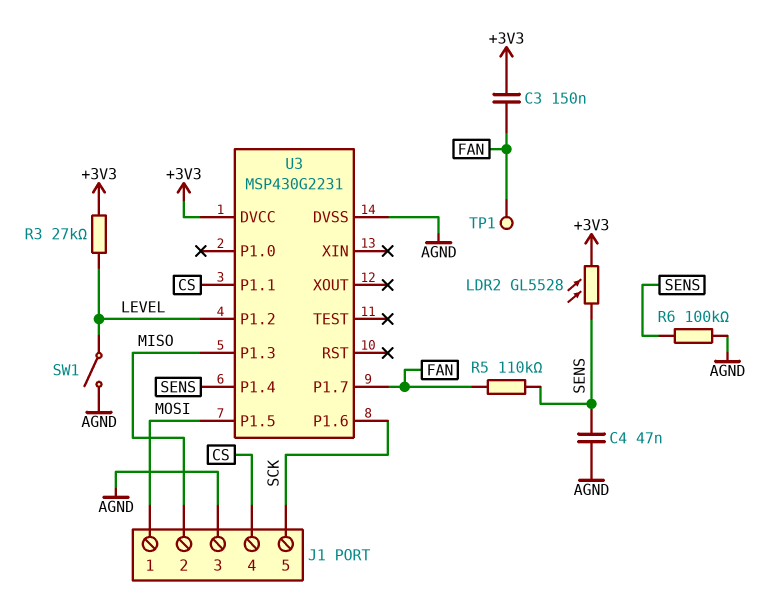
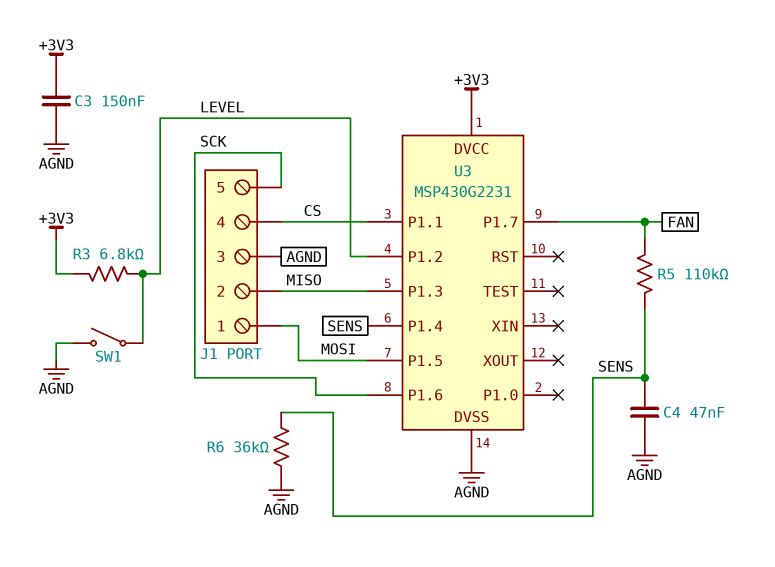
C3: 150nF (+3V3, FAN) -> 150nF (+3V3, AGND)
LDR2: GL5528 (+3V3, SENS) -> none
R3: 27k (+3V3, LEVEL) -> 6.8k (+3V3, LEVEL)
R6: 100k (AGND, SENS) -> 36k (AGND, SENS)
TP1: test point (FAN) -> none

